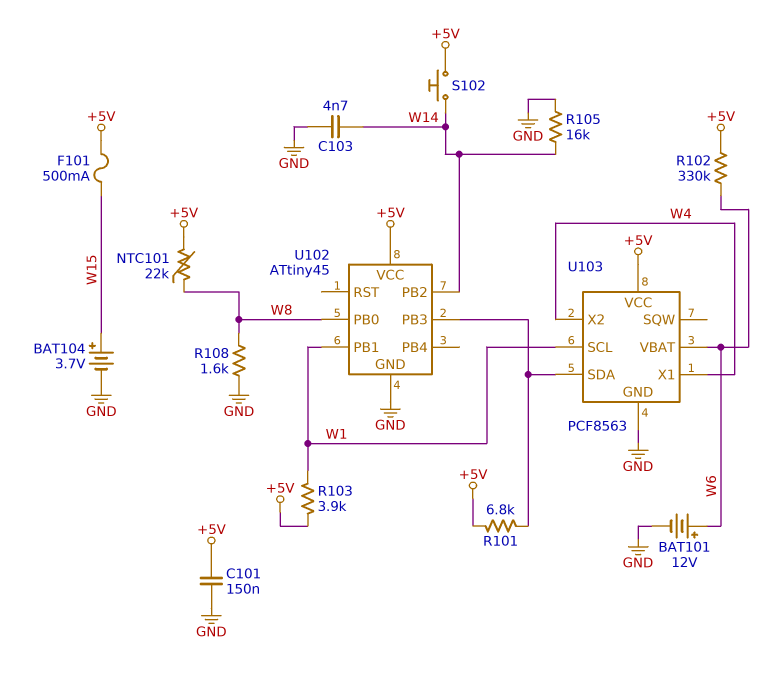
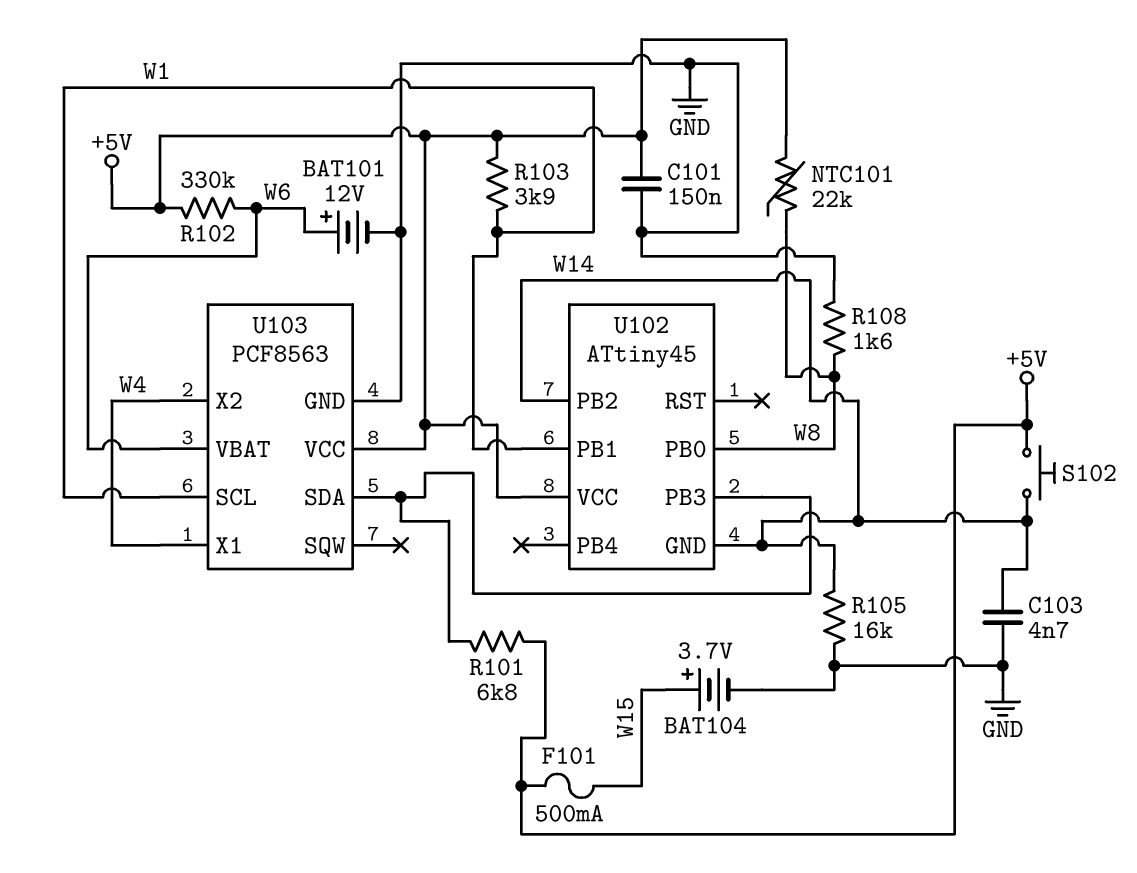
U102 pin GND: GND -> W14

